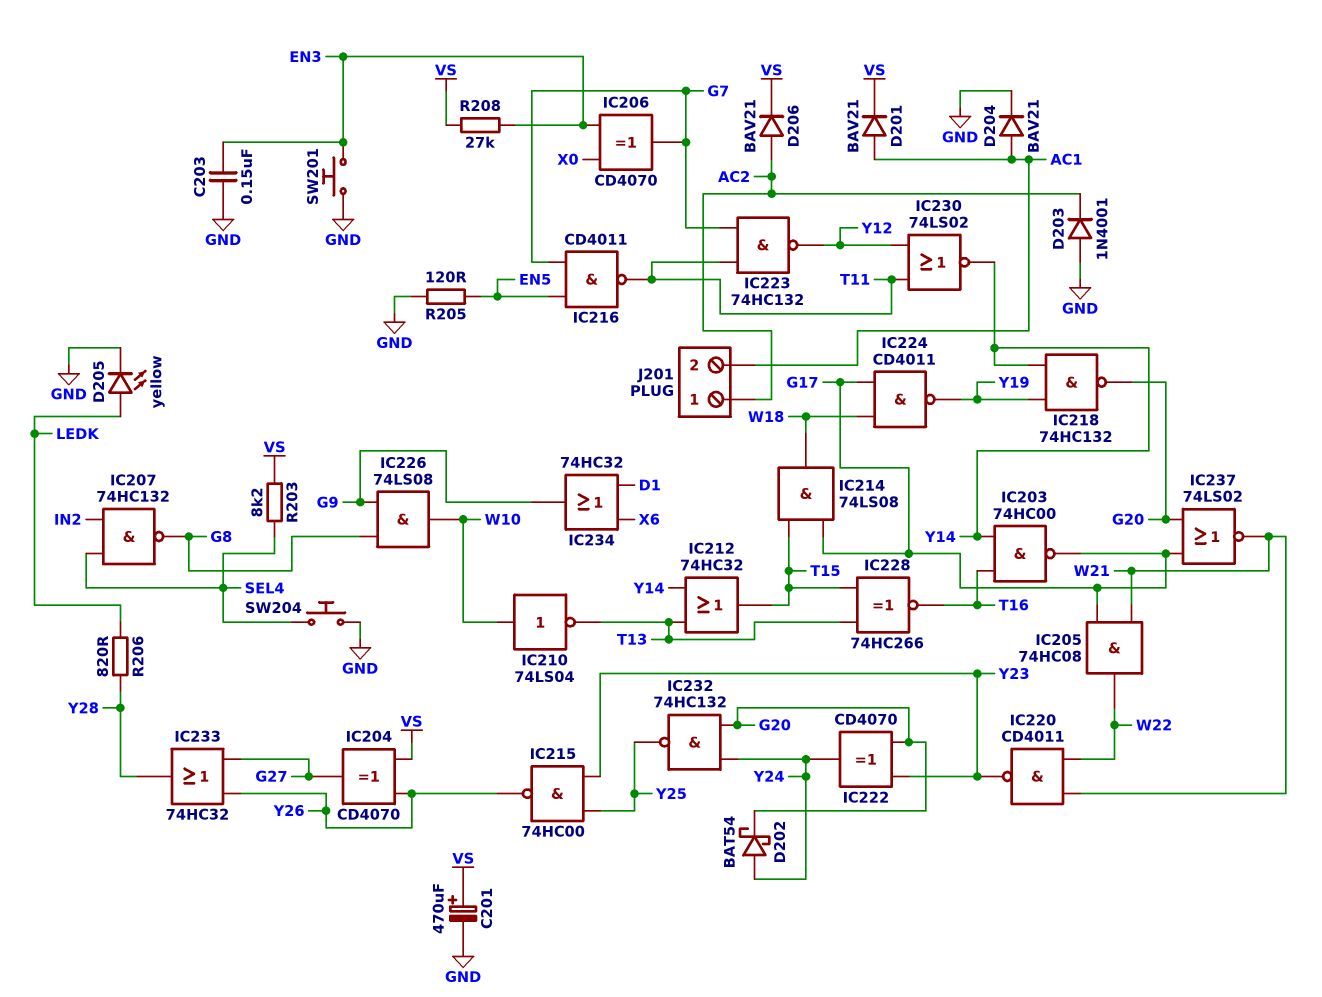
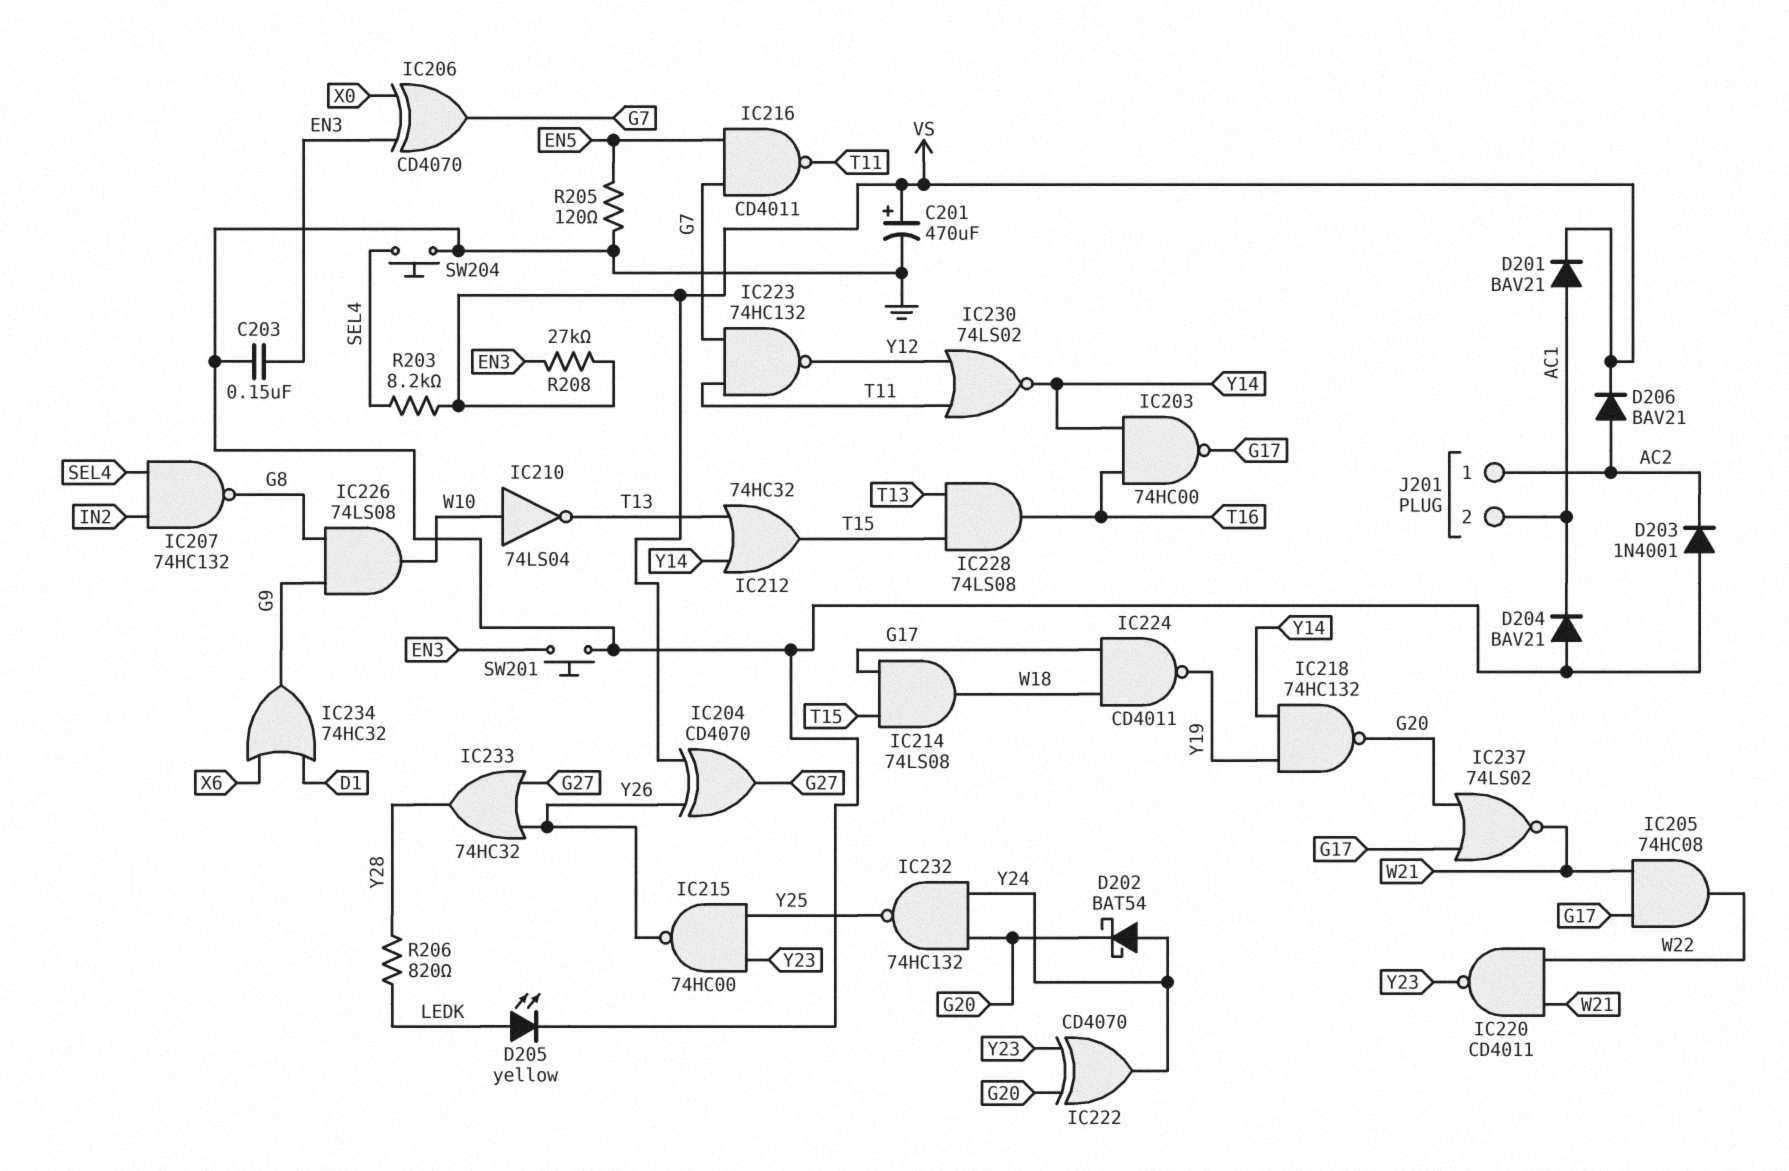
D204: diode BAV21 (A AC1, K GND) -> diode BAV21 (A GND, K AC1)
IC228: XNOR 74HC266 (in T13, in T15, out T16) -> AND 74LS08 (in T13, in T15, out T16)

